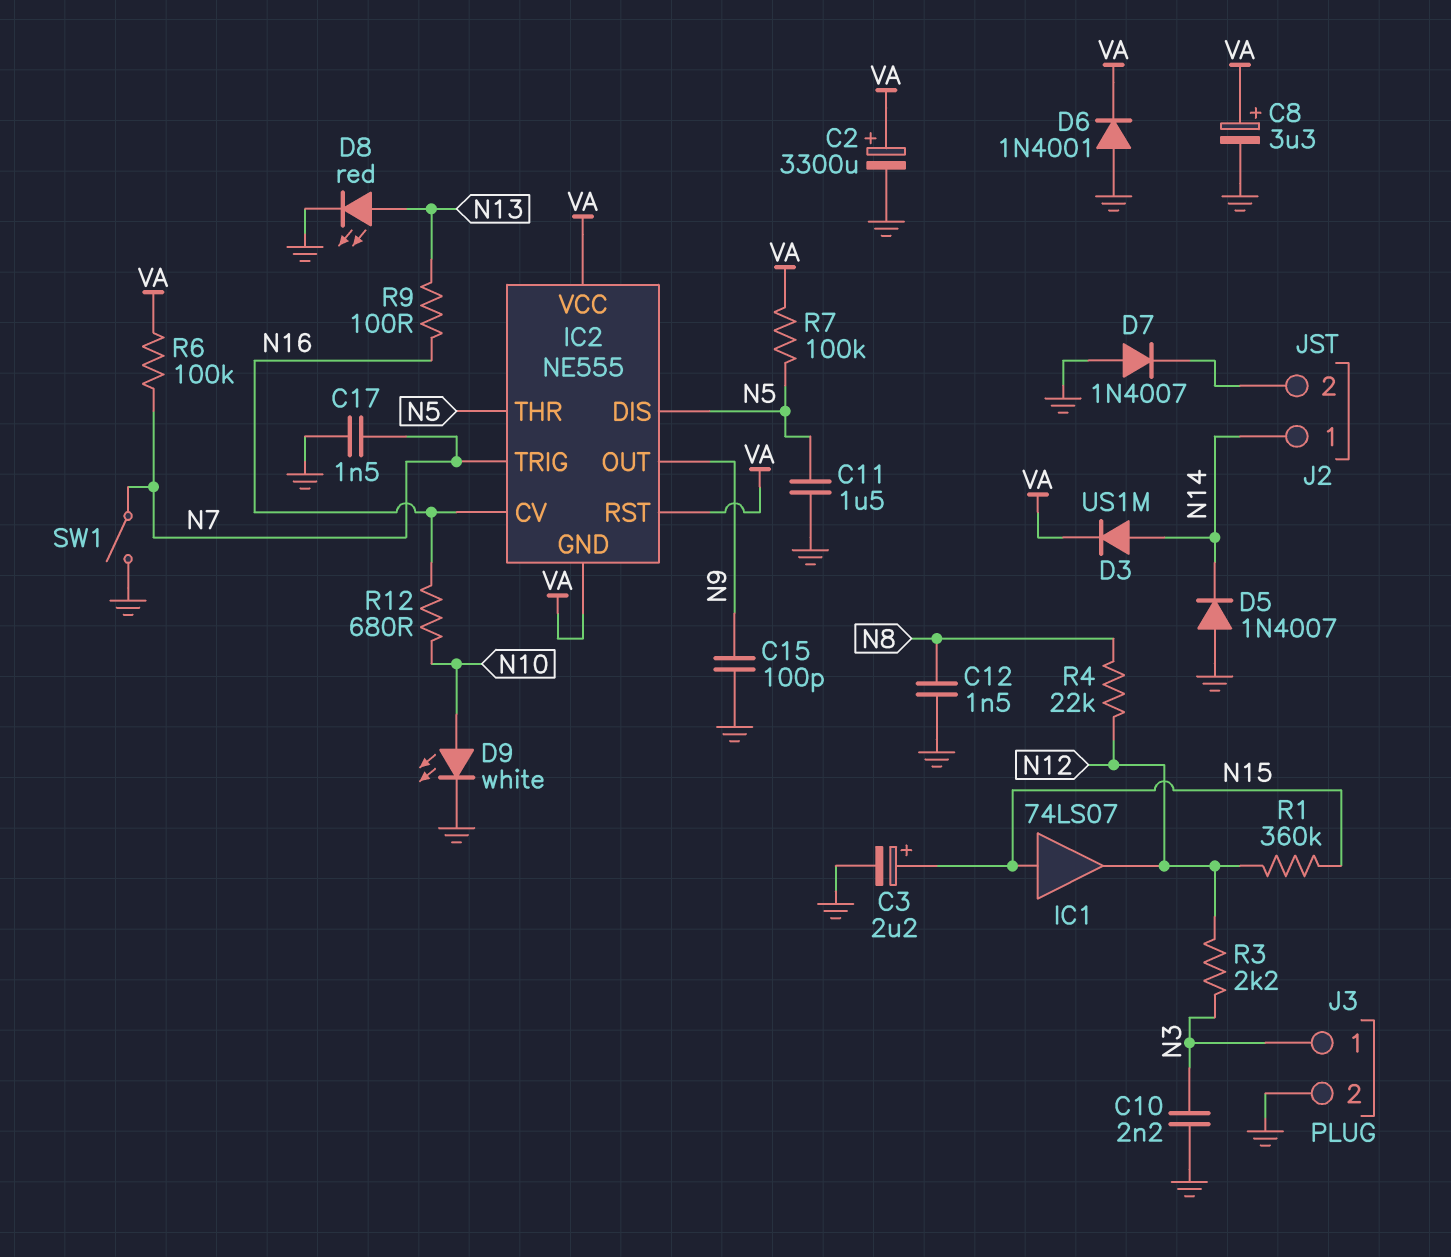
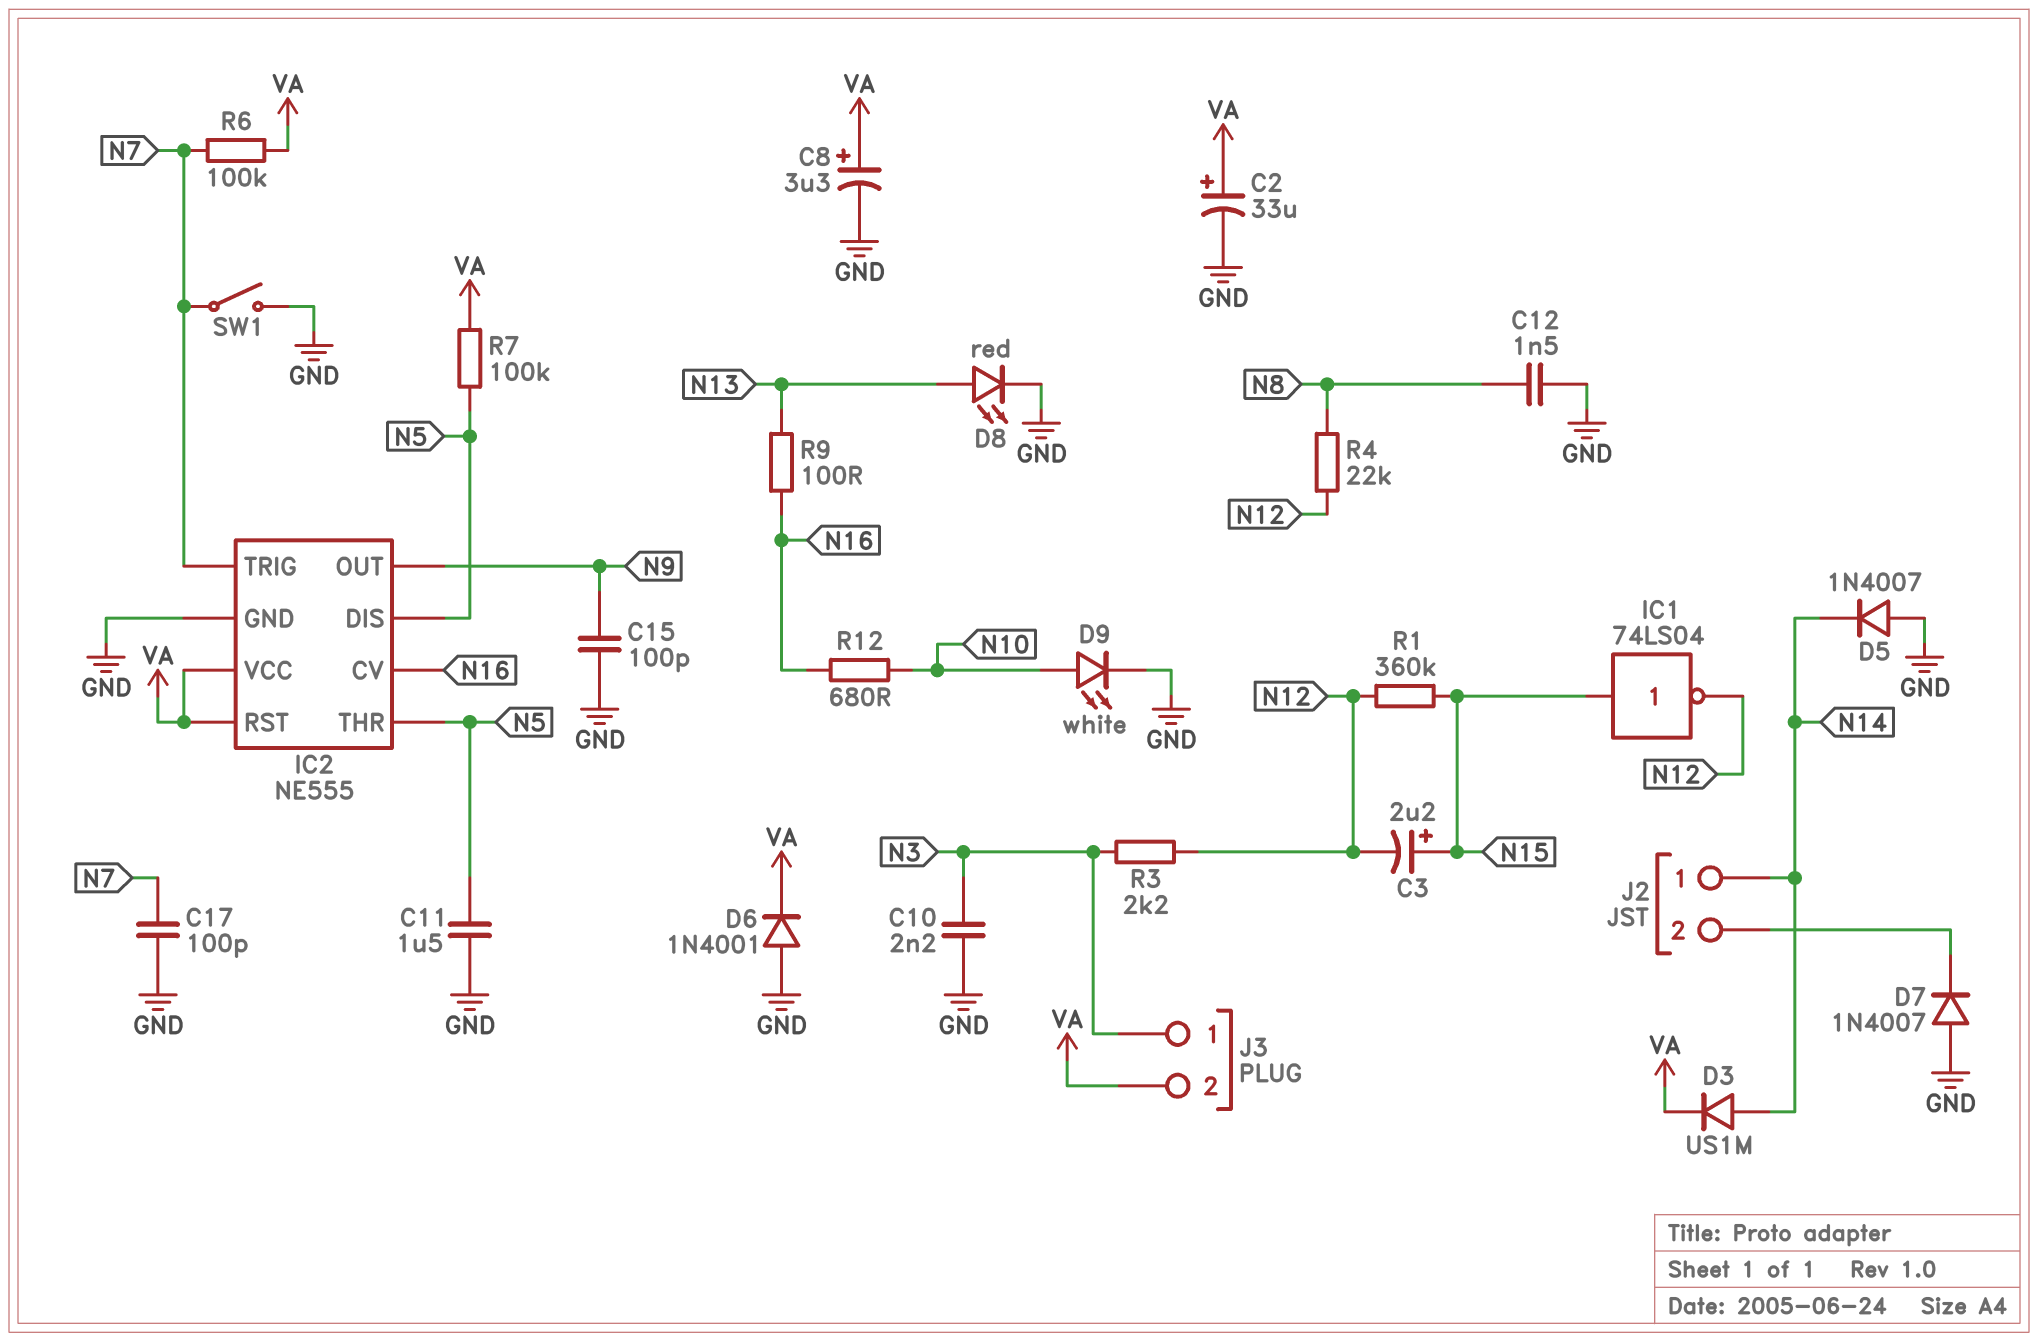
C2: 3300uF (plus VA, minus GND) -> 33uF (plus VA, minus GND)
C3: 2.2uF (plus N15, minus GND) -> 2.2uF (plus N15, minus N12)
C17: 1.5nF (GND, N7) -> 100pF (GND, N7)
IC1: buffer 74LS07 (in N15, out N12) -> NOT 74LS04 (in N15, out N12)
IC2 pin GND: VA -> GND
J3 pin 2: GND -> VA

